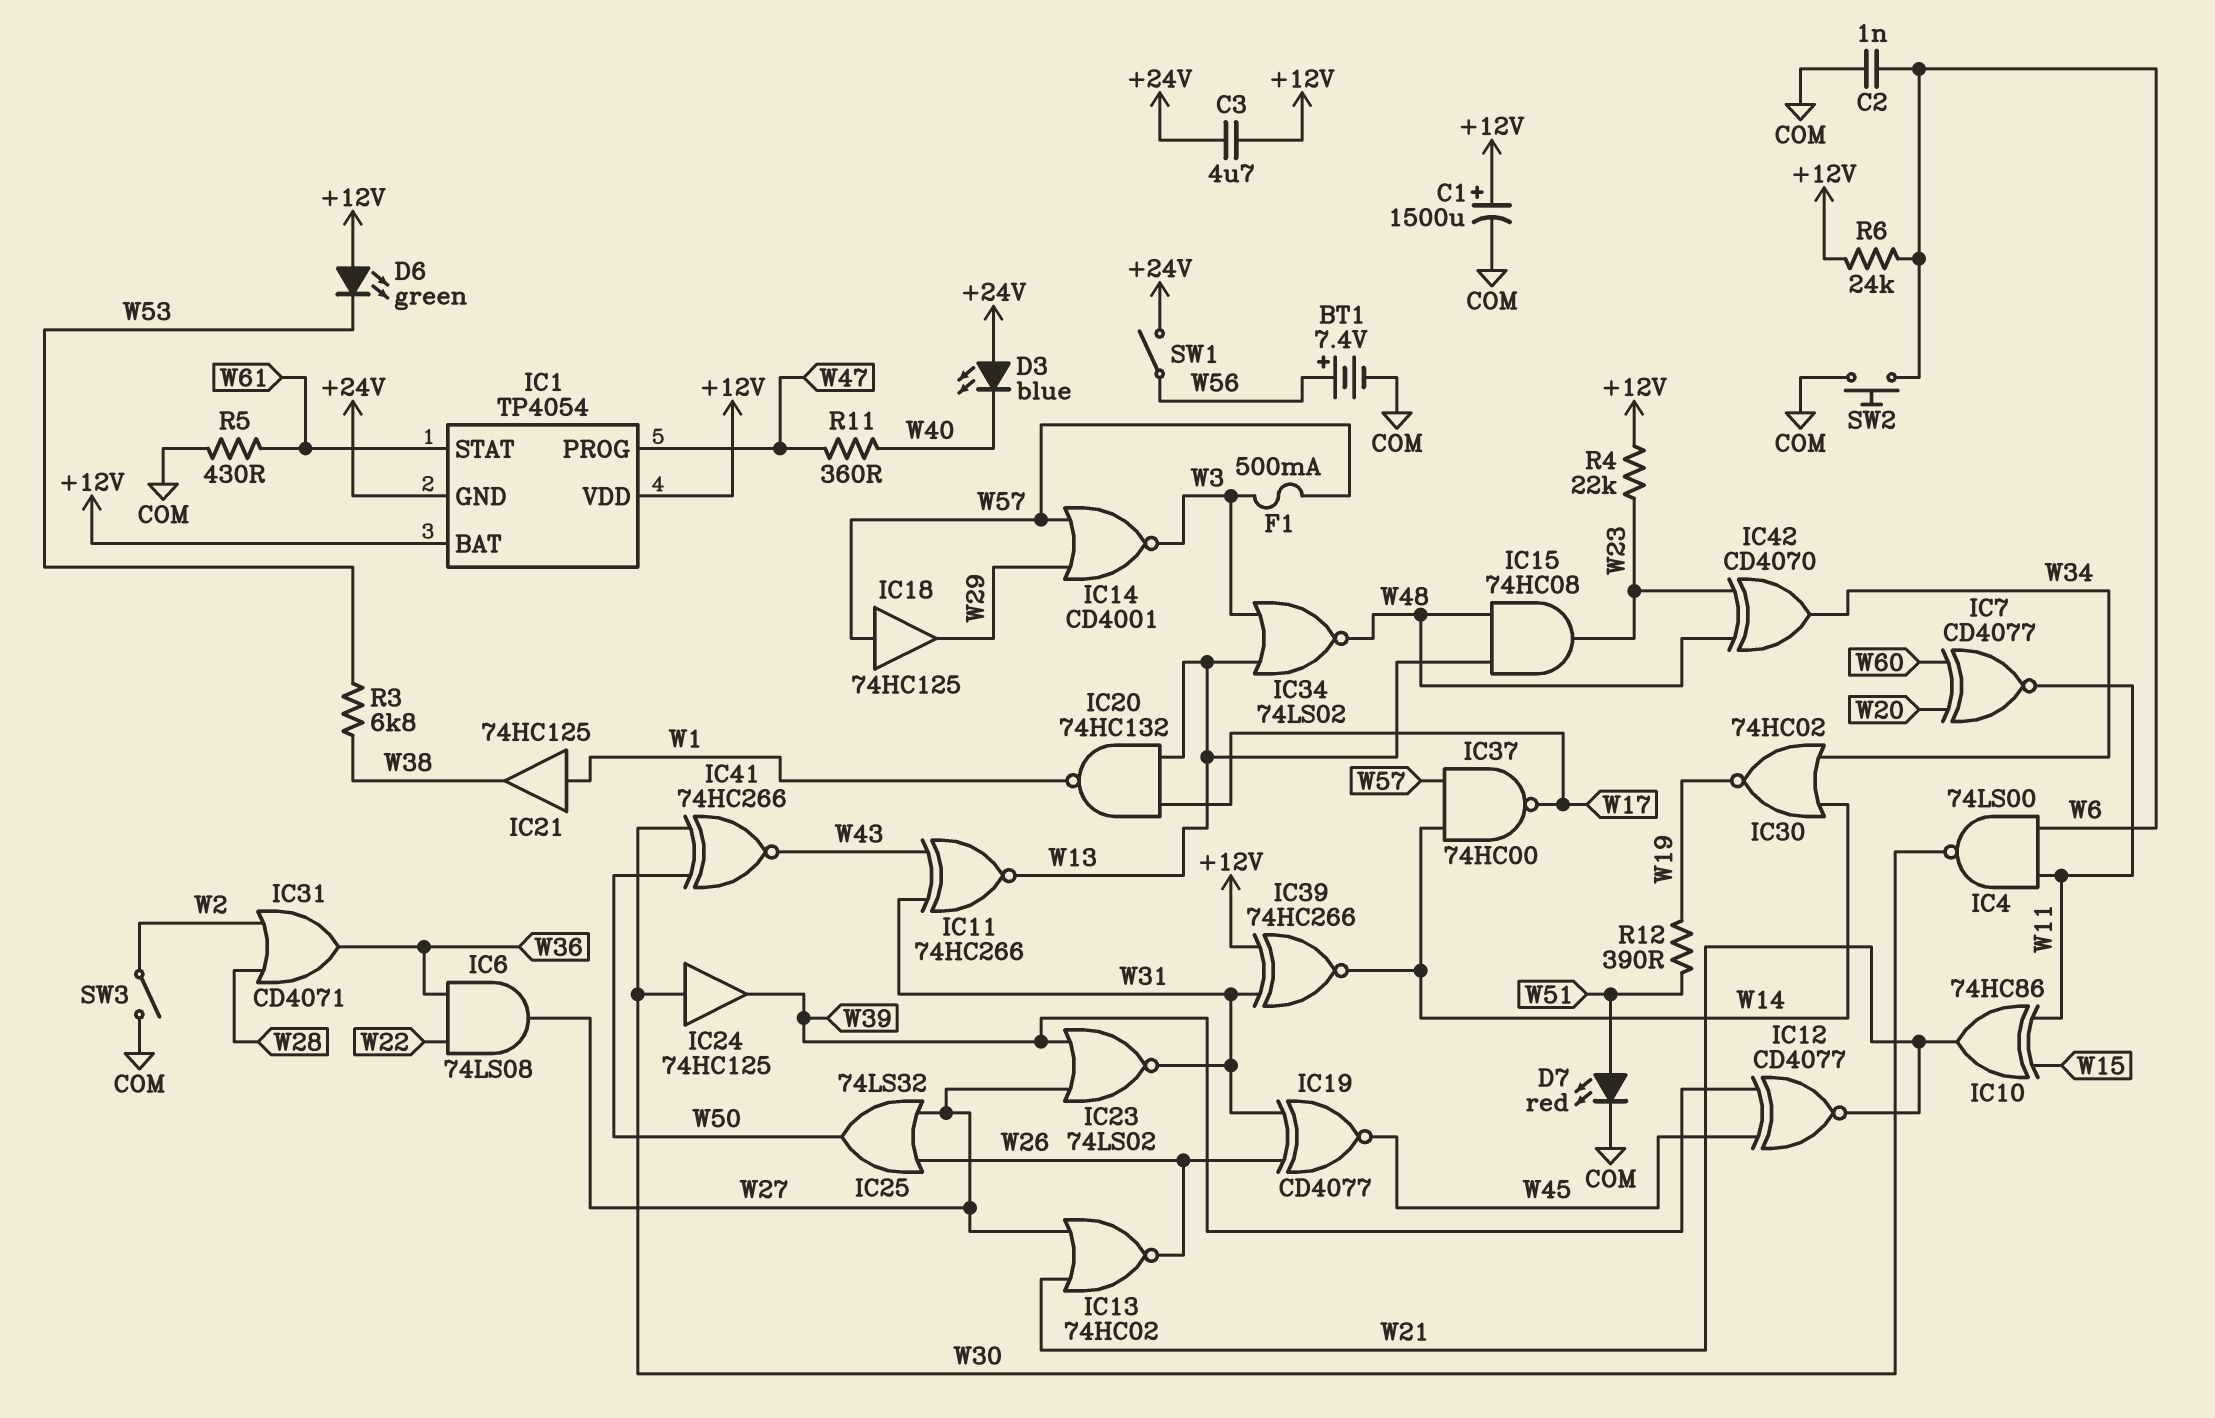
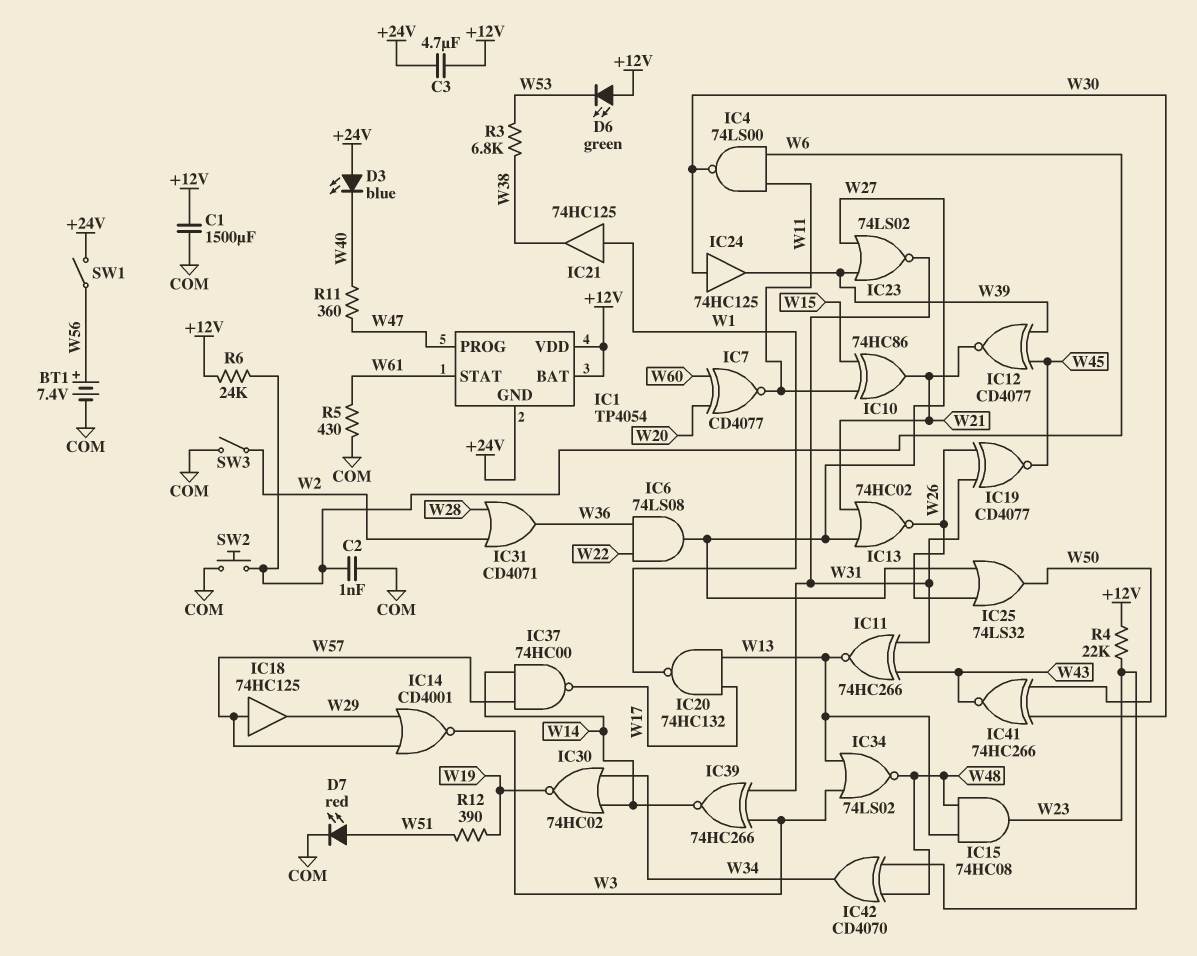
C1: 1500uF (plus +12V, minus COM) -> 1500uF (+12V, COM)
F1: 500mA (W3, W57) -> none
IC39: XNOR 74HC266 (in +12V, in W31, out W14) -> XNOR 74HC266 (in W3, in W31, out W14)

